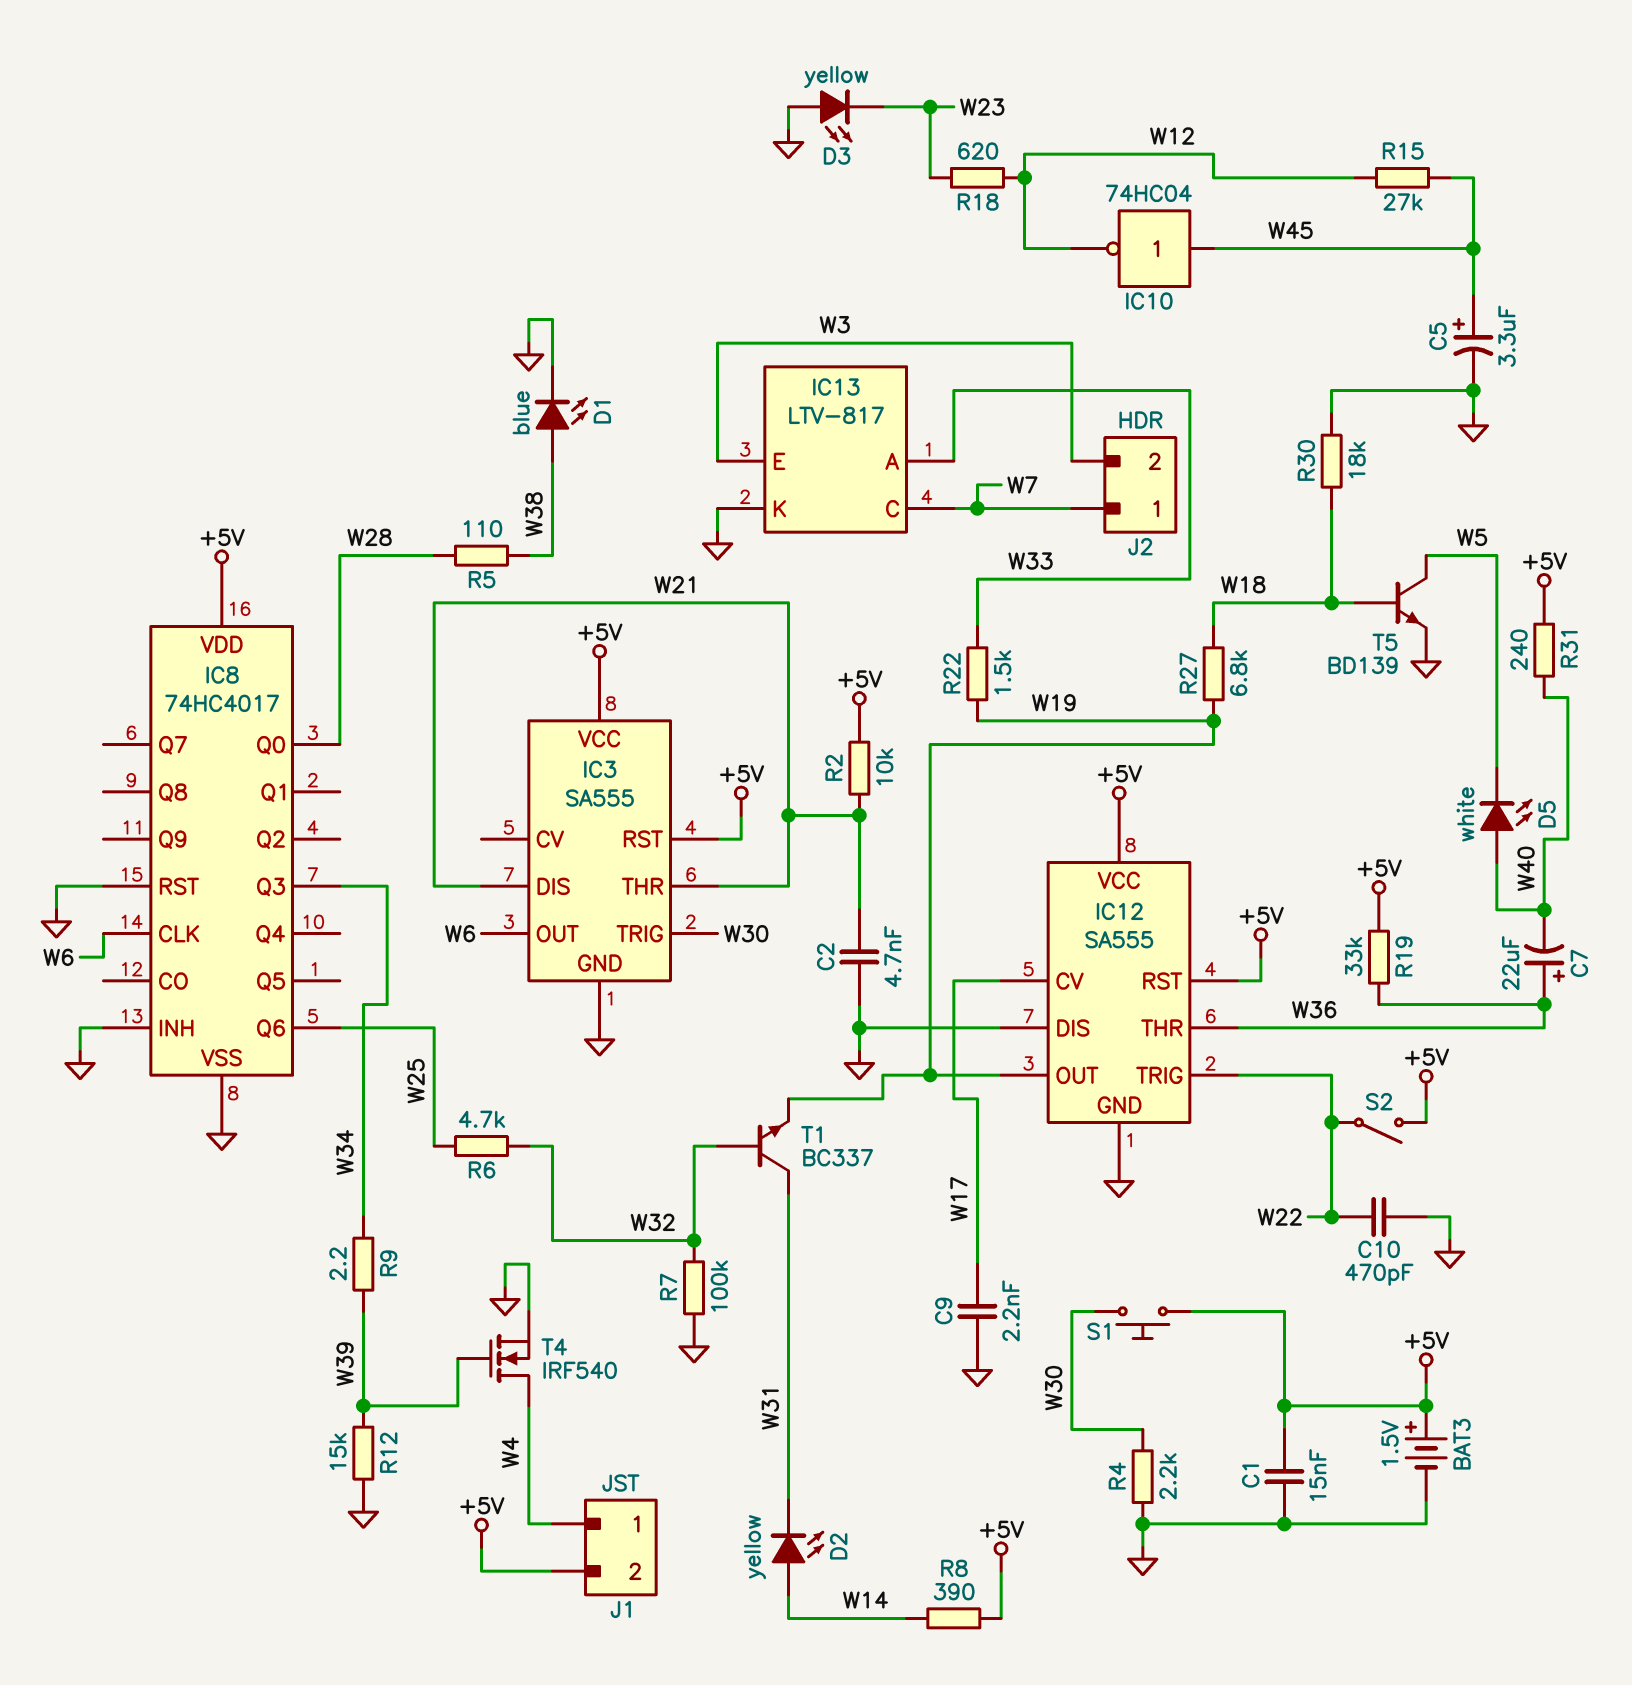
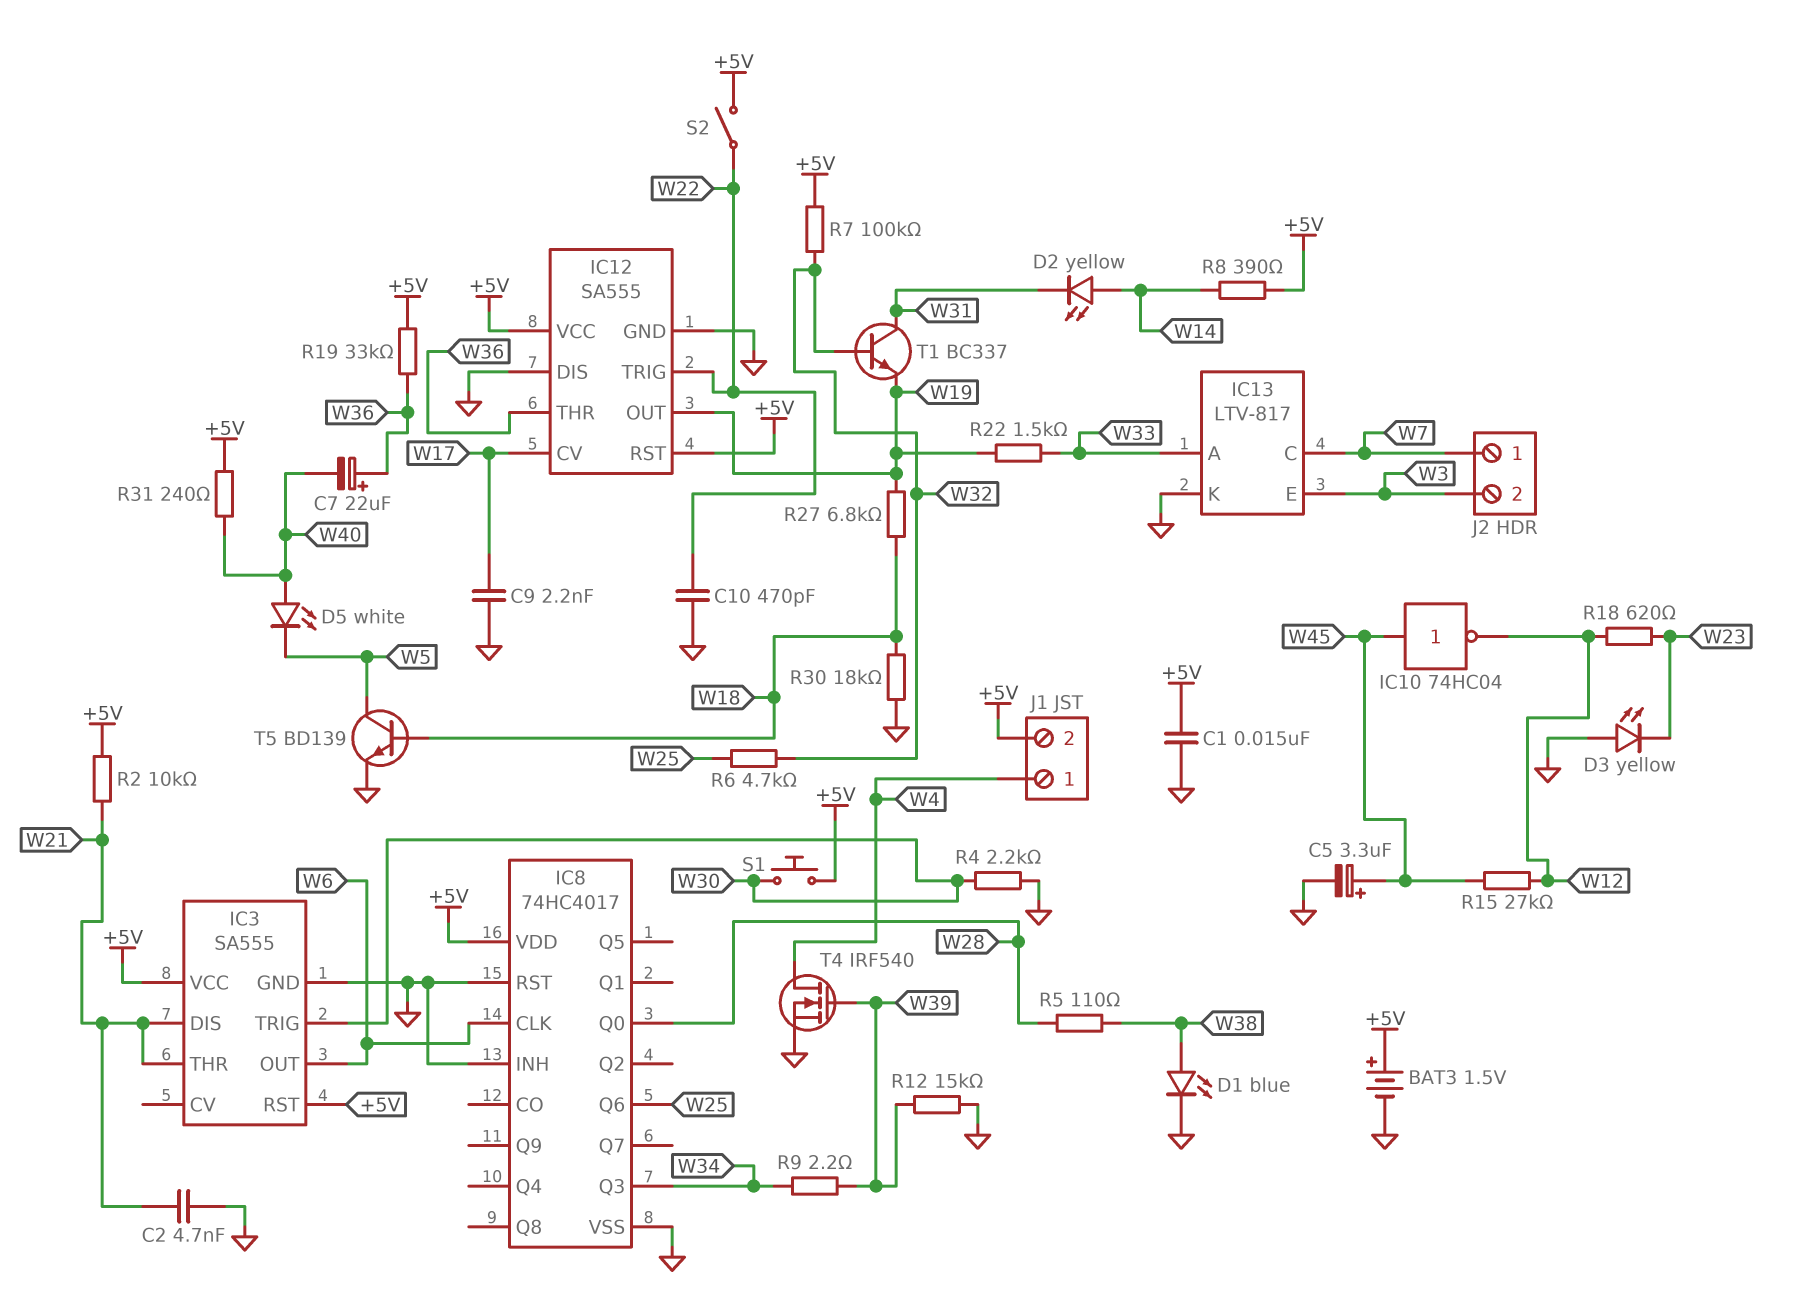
R7: 100k (GND, W32) -> 100k (+5V, W32)

